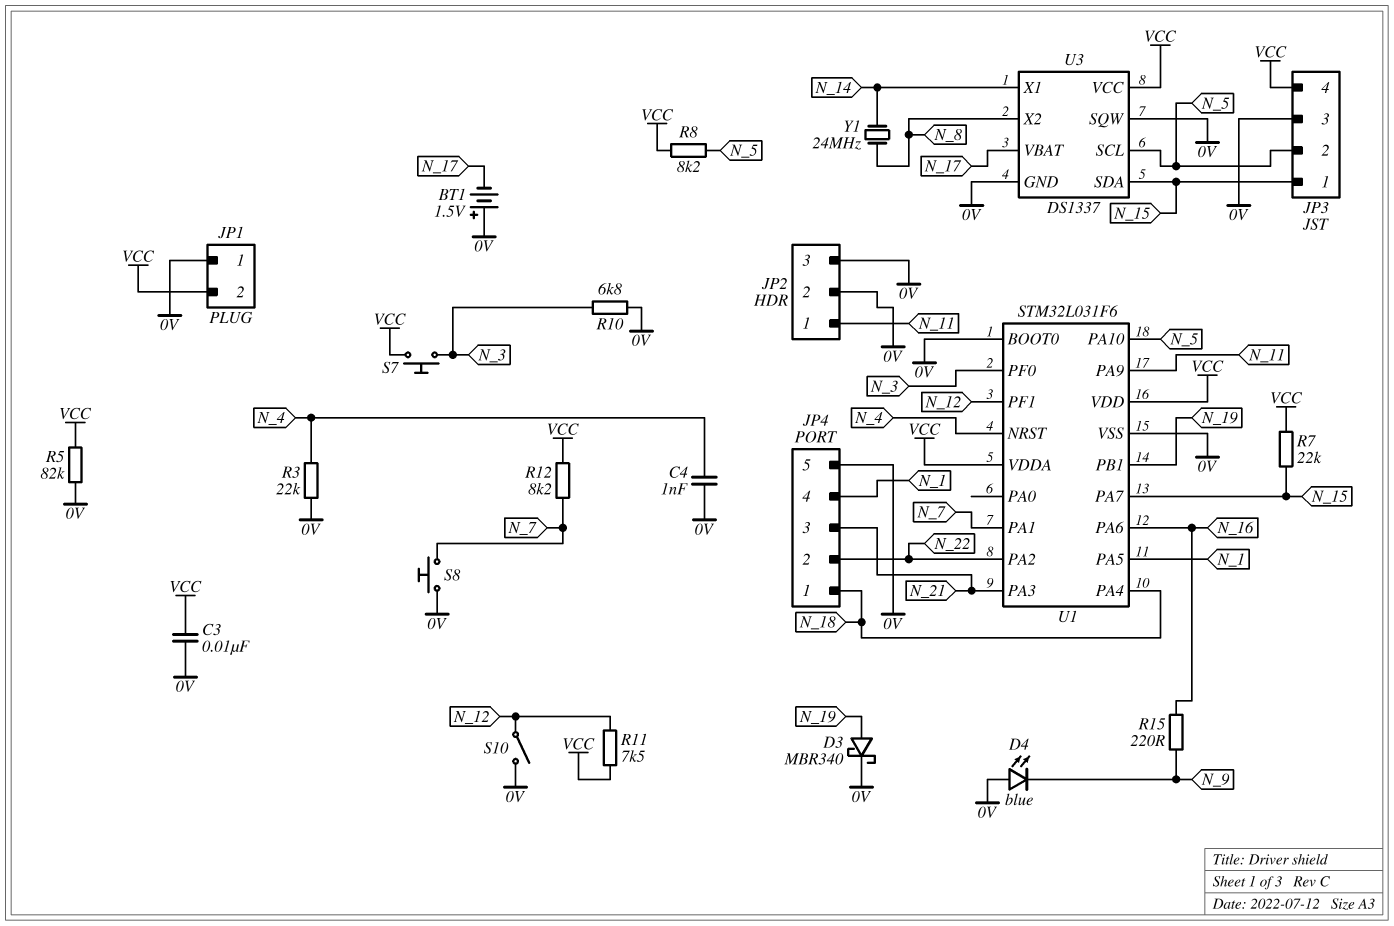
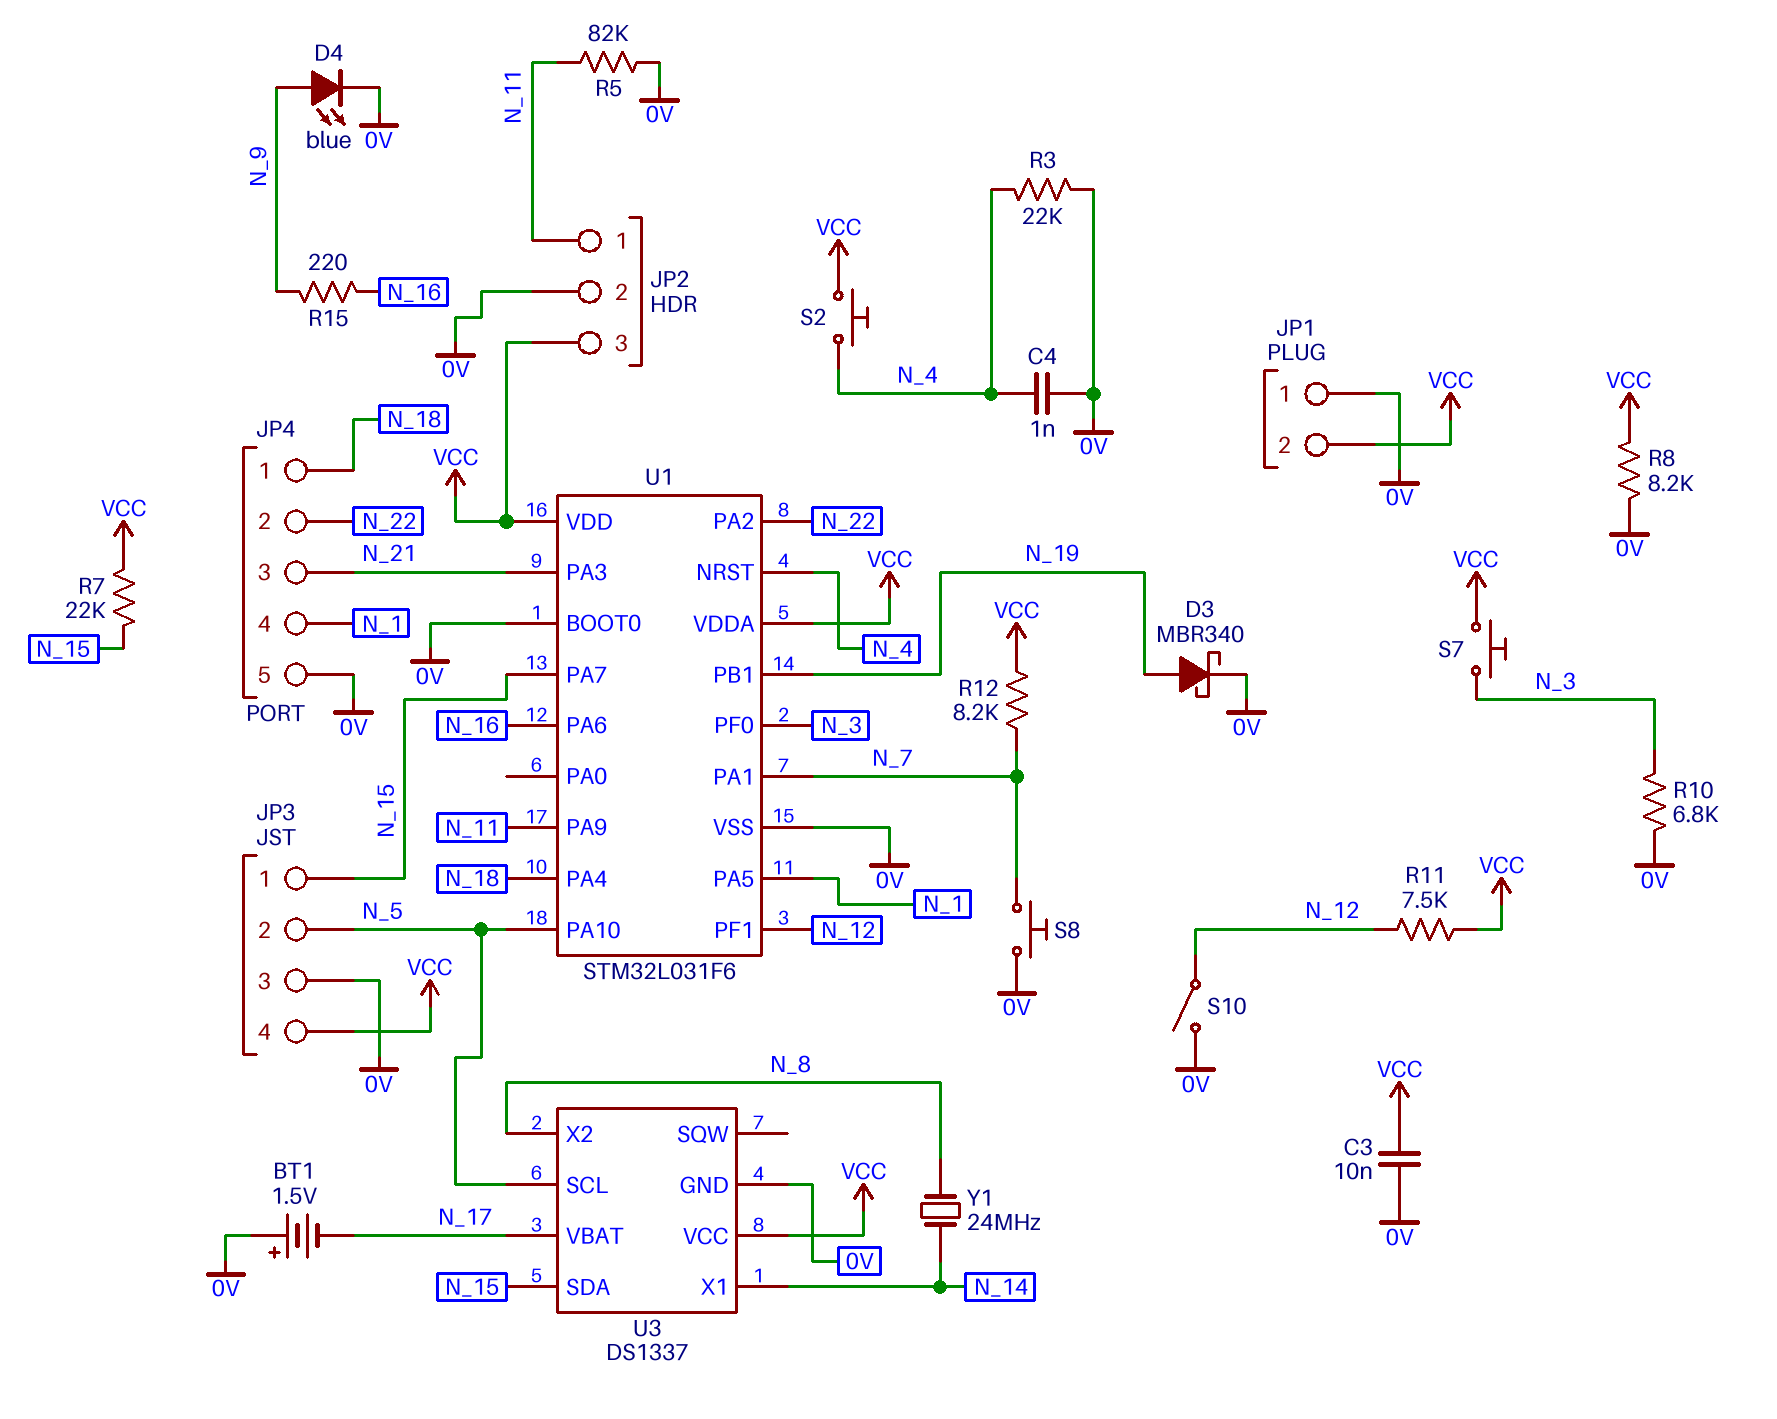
D4: LED blue (A 0V, K N_9) -> LED blue (A N_9, K 0V)
JP2 pin 3: 0V -> VCC
R5: 82k (0V, VCC) -> 82k (0V, N_11)
R8: 8.2k (N_5, VCC) -> 8.2k (0V, VCC)
S2: none -> button (N_4, VCC)
U3 pin SQW: 0V -> none

